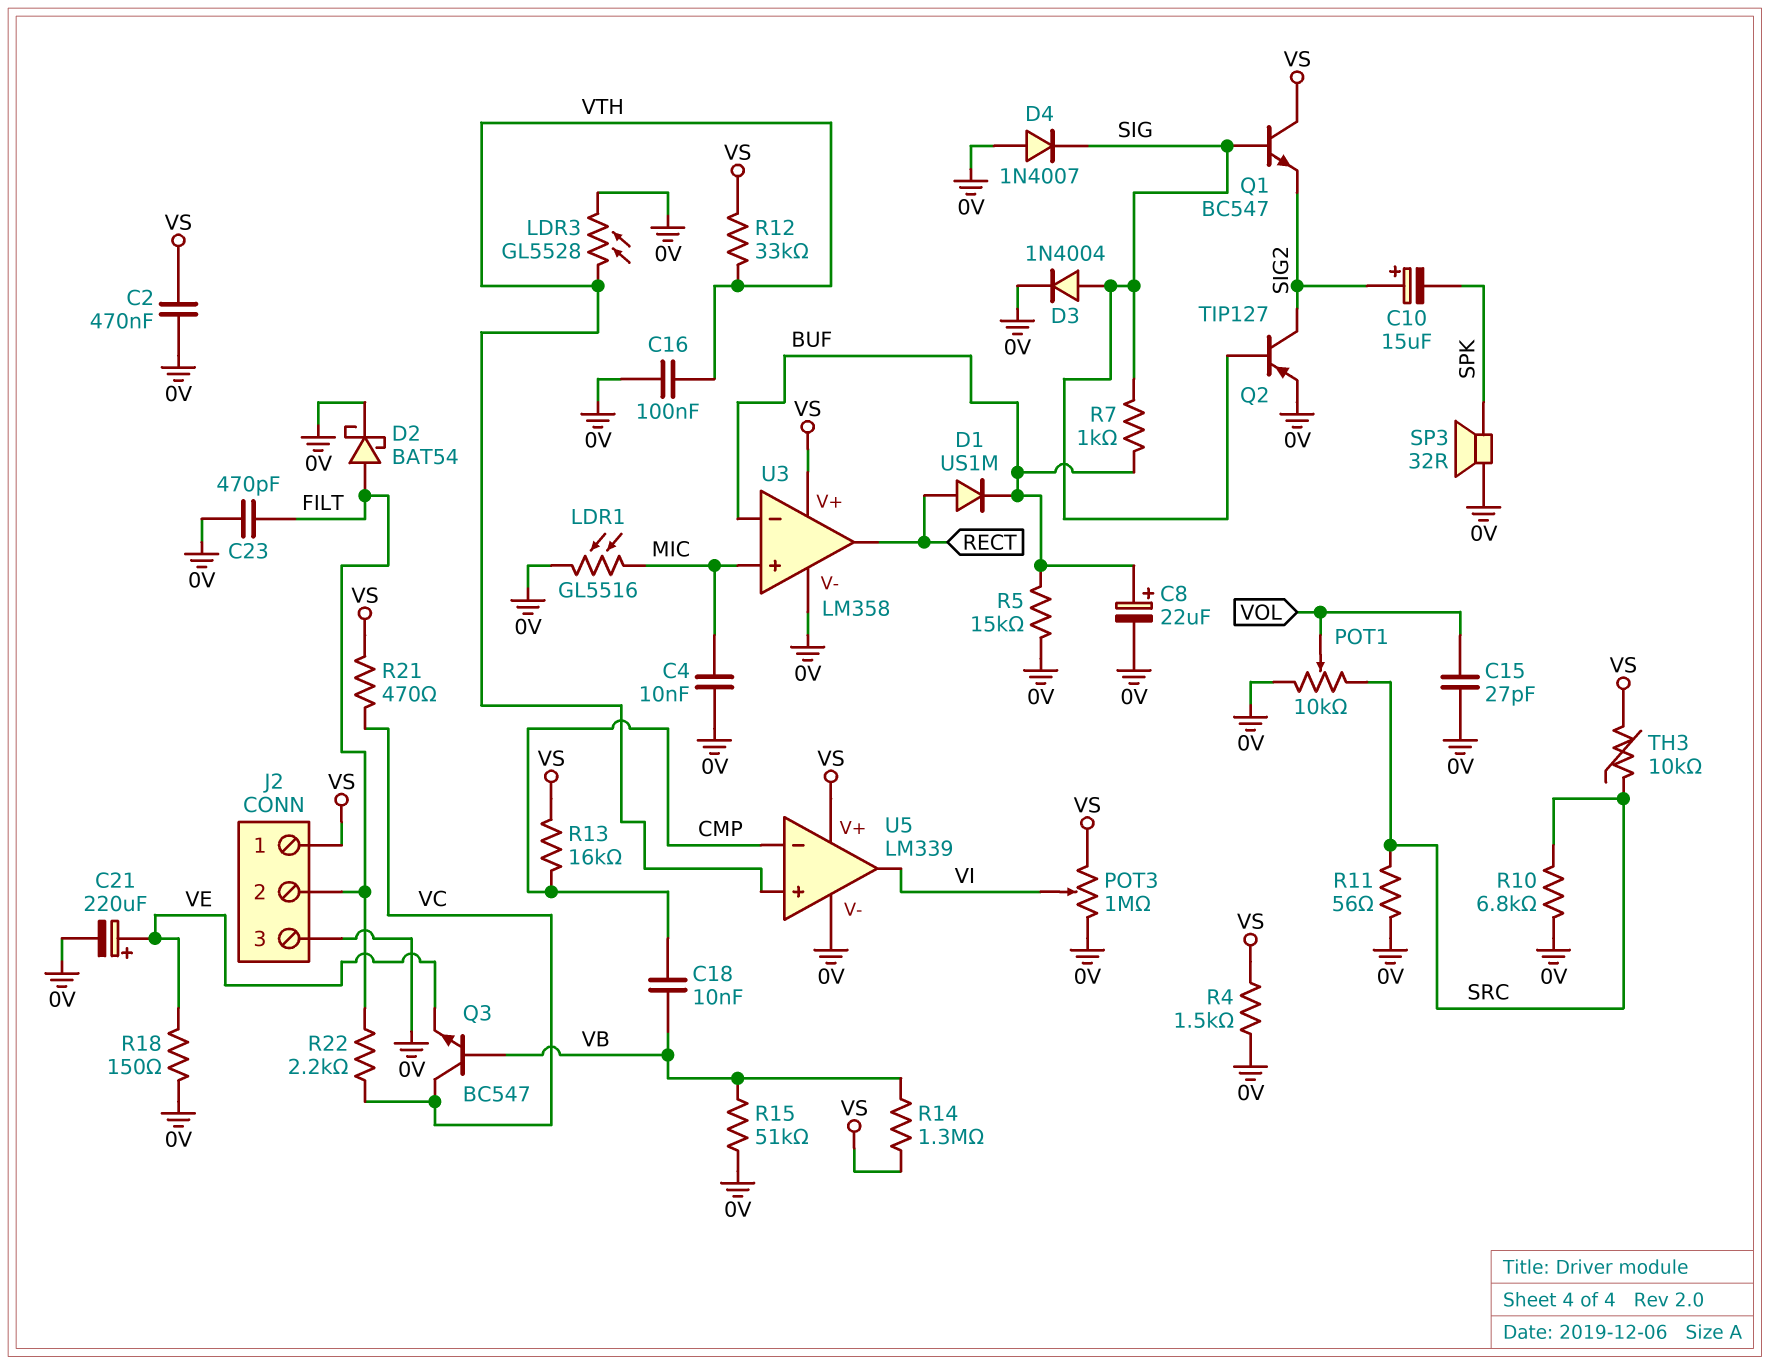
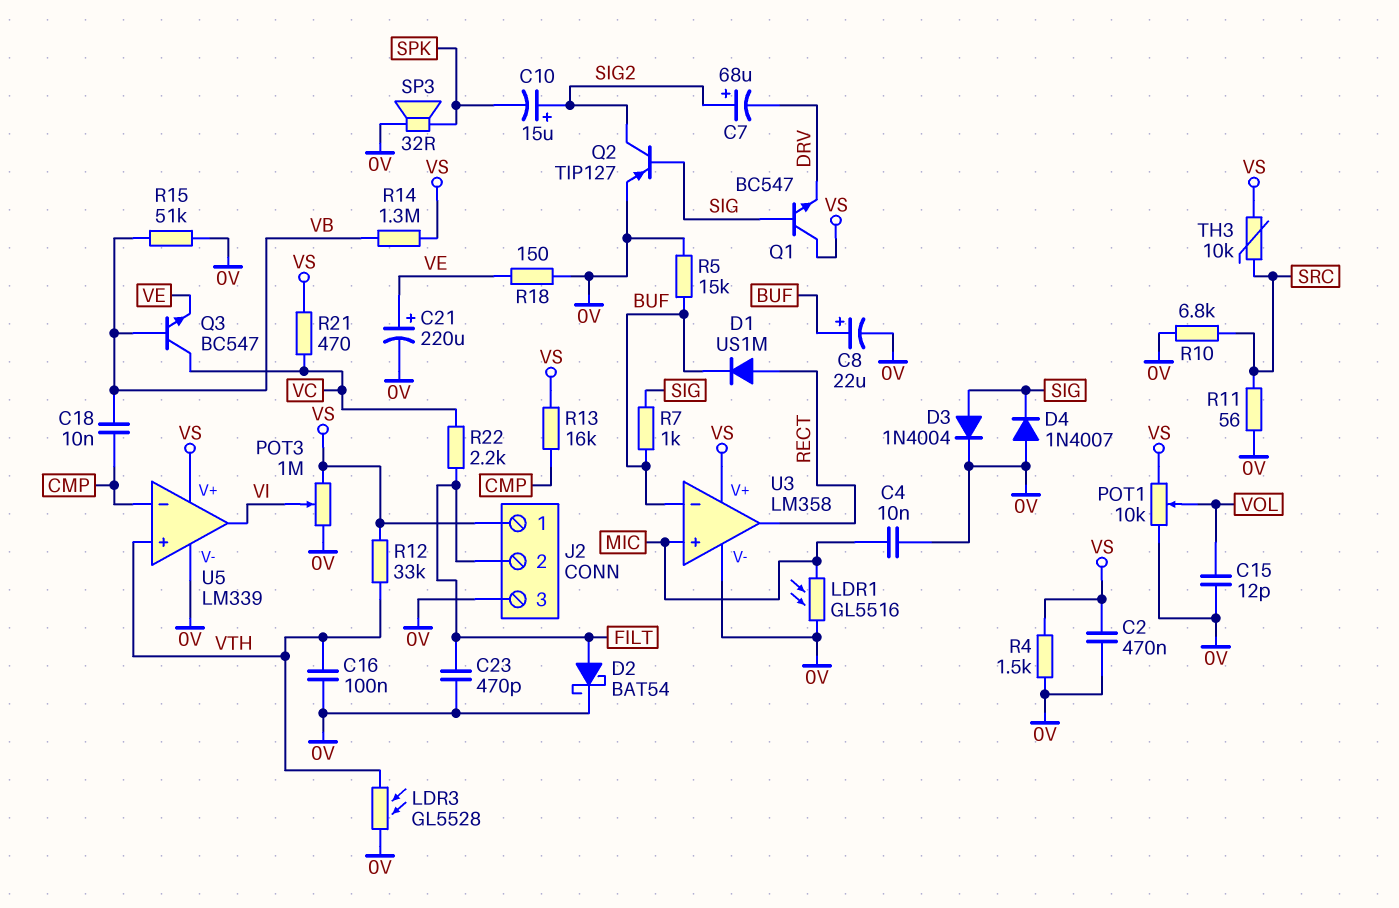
C7: none -> 68uF (plus SIG2, minus DRV)
C15: 27pF (0V, VOL) -> 12pF (0V, VOL)
POT1: 10k (0V, SRC, wiper VOL) -> 10k (0V, VS, wiper VOL)
Q1: NPN BC547 (B SIG, C VS, E SIG2) -> NPN BC547 (B SIG, C VS, E DRV)

